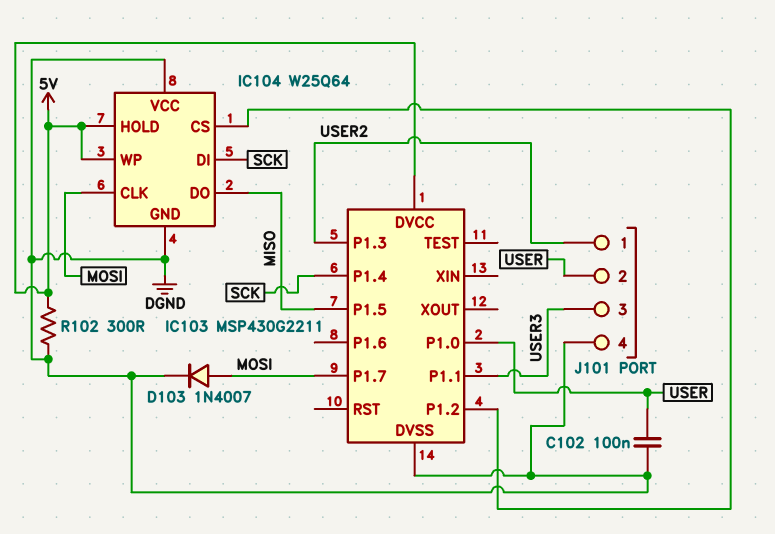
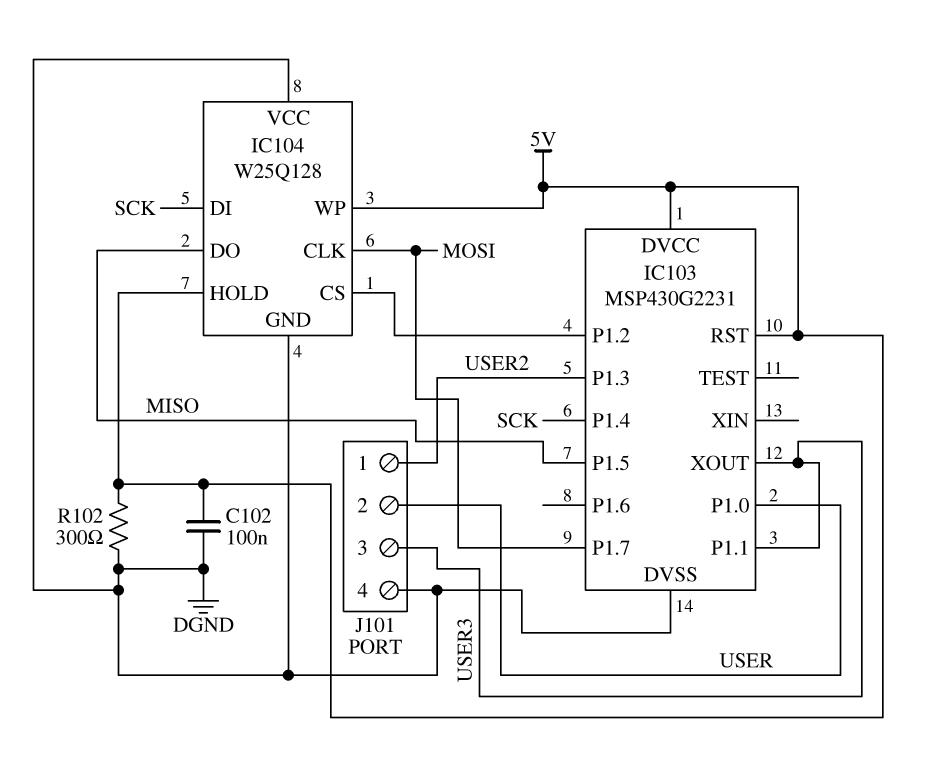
C102: 100nF (DGND, USER) -> 100nF (5V, DGND)
D103: diode 1N4007 (A MOSI, K DGND) -> none
IC103: MSP430G2211 -> MSP430G2231
IC103 pin RST: none -> 5V
IC103 pin XOUT: none -> USER3
IC104: W25Q64 -> W25Q128

